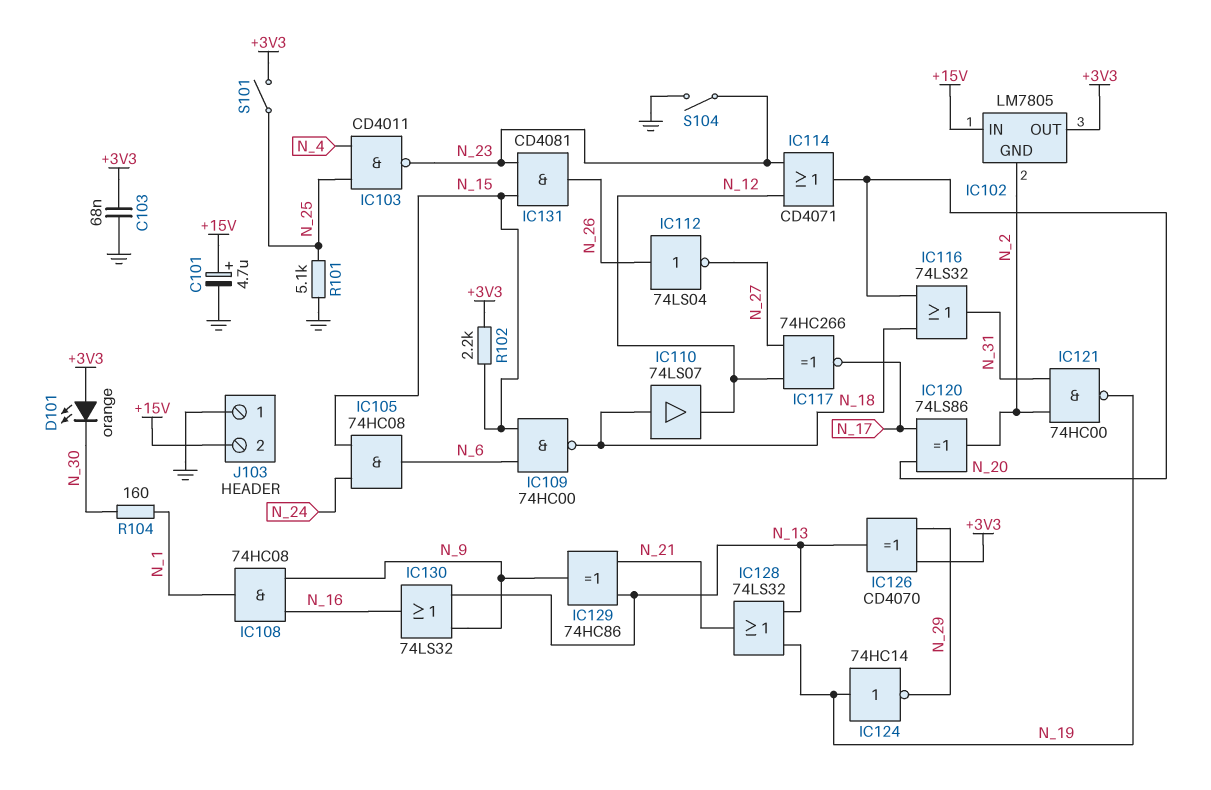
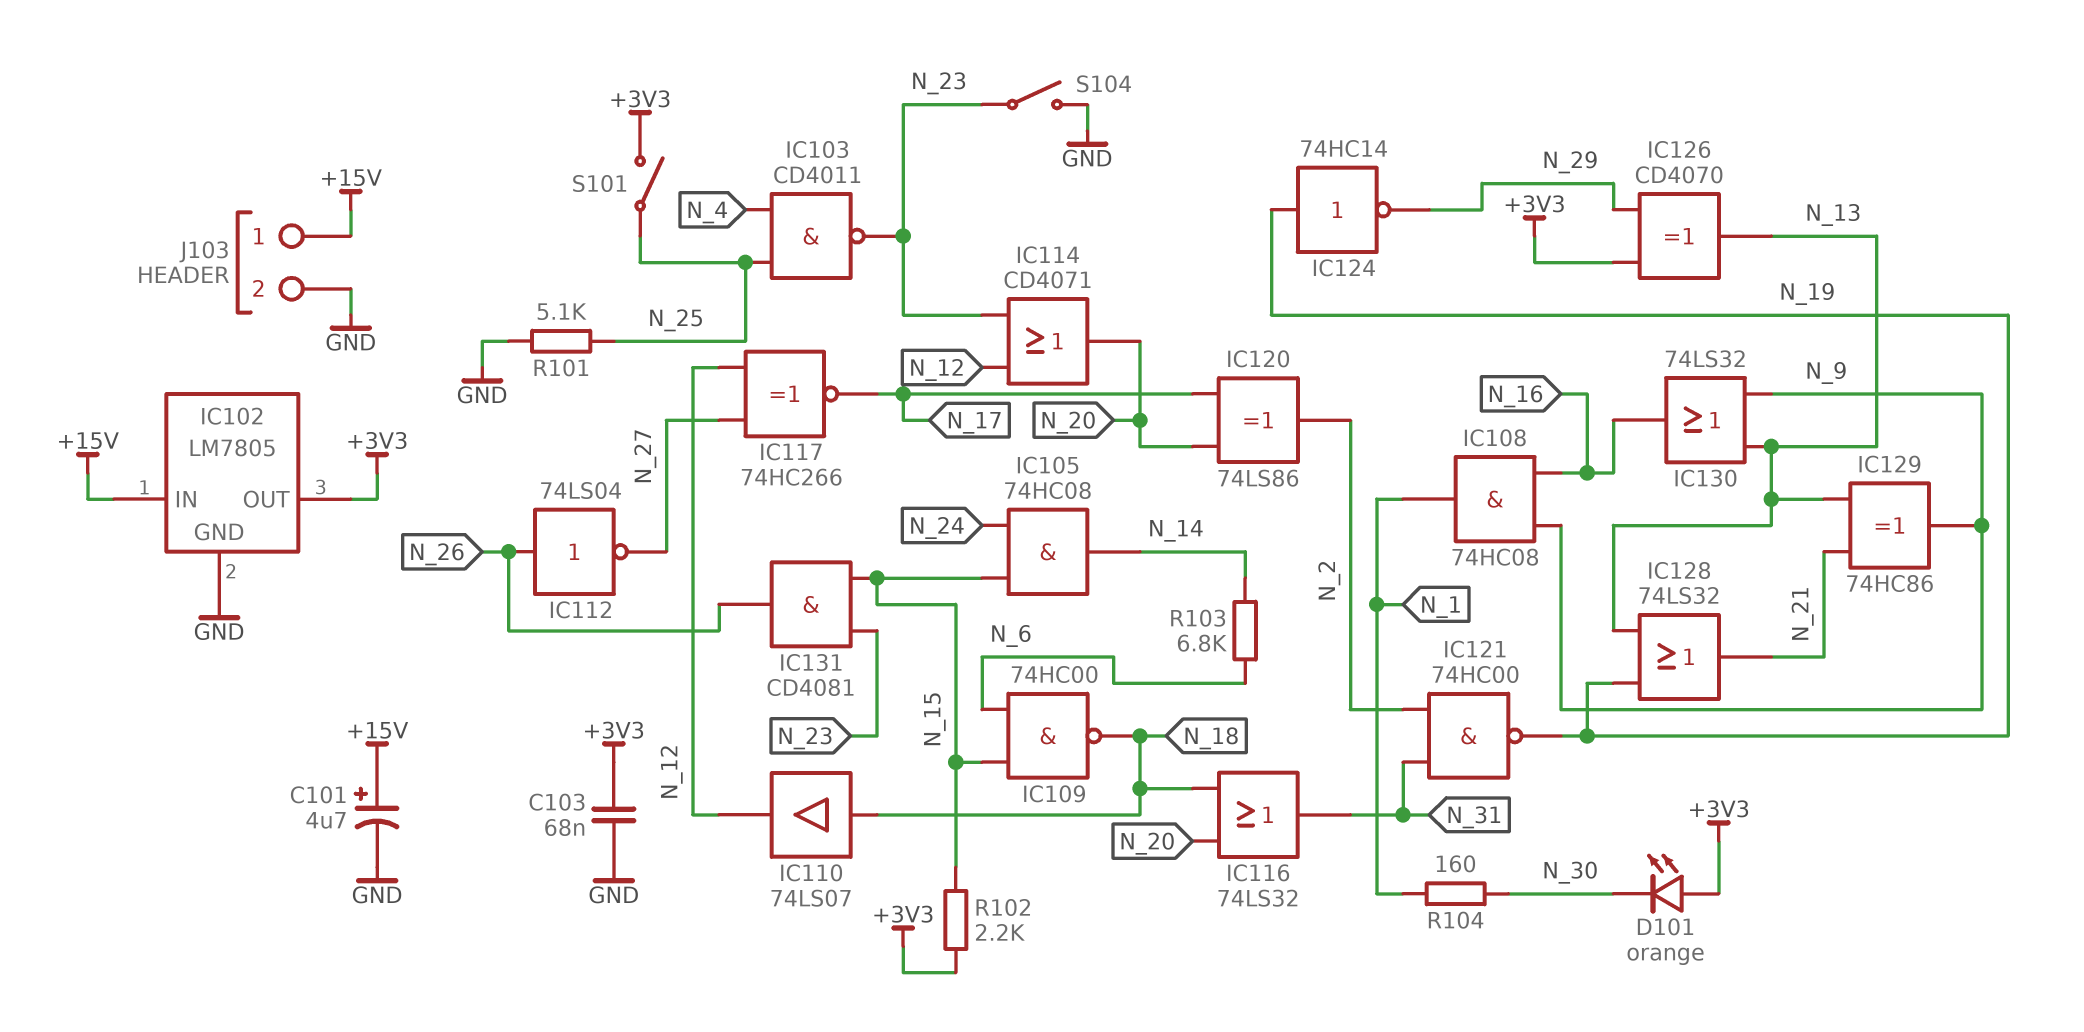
IC102 pin GND: N_2 -> GND
IC105: AND 74HC08 (in N_15, in N_24, out N_6) -> AND 74HC08 (in N_15, in N_24, out N_14)
J103 pin 1: GND -> +15V
J103 pin 2: +15V -> GND
R103: none -> 6.8k (N_6, N_14)

